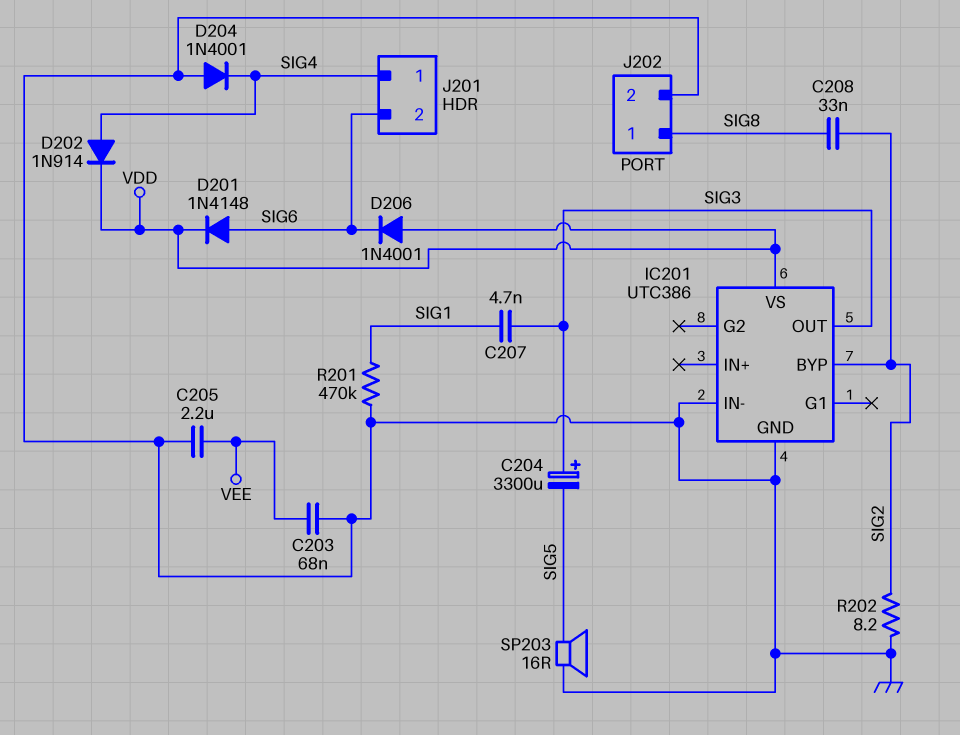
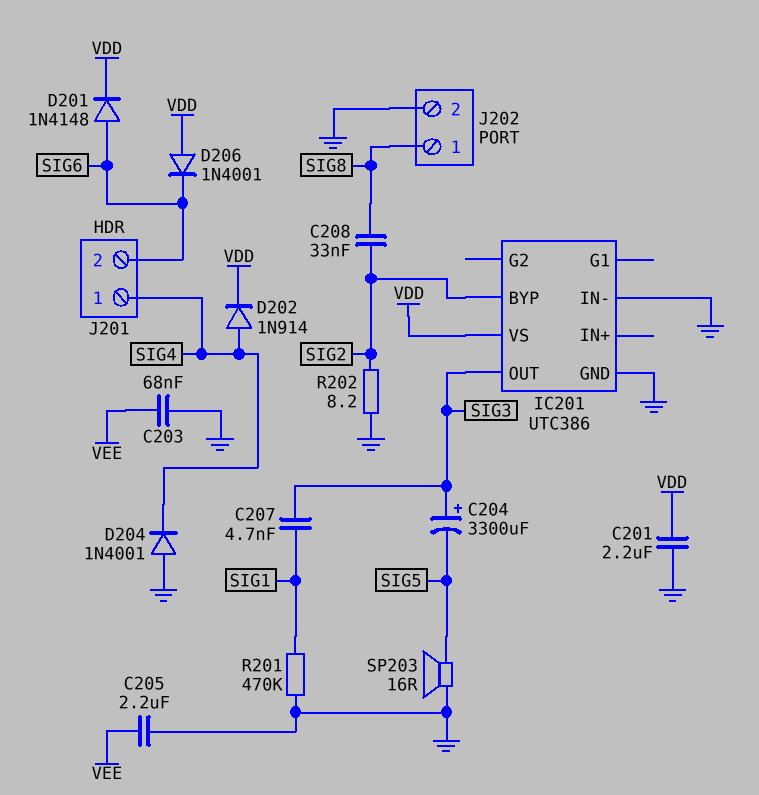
C201: none -> 2.2uF (GND, VDD)

